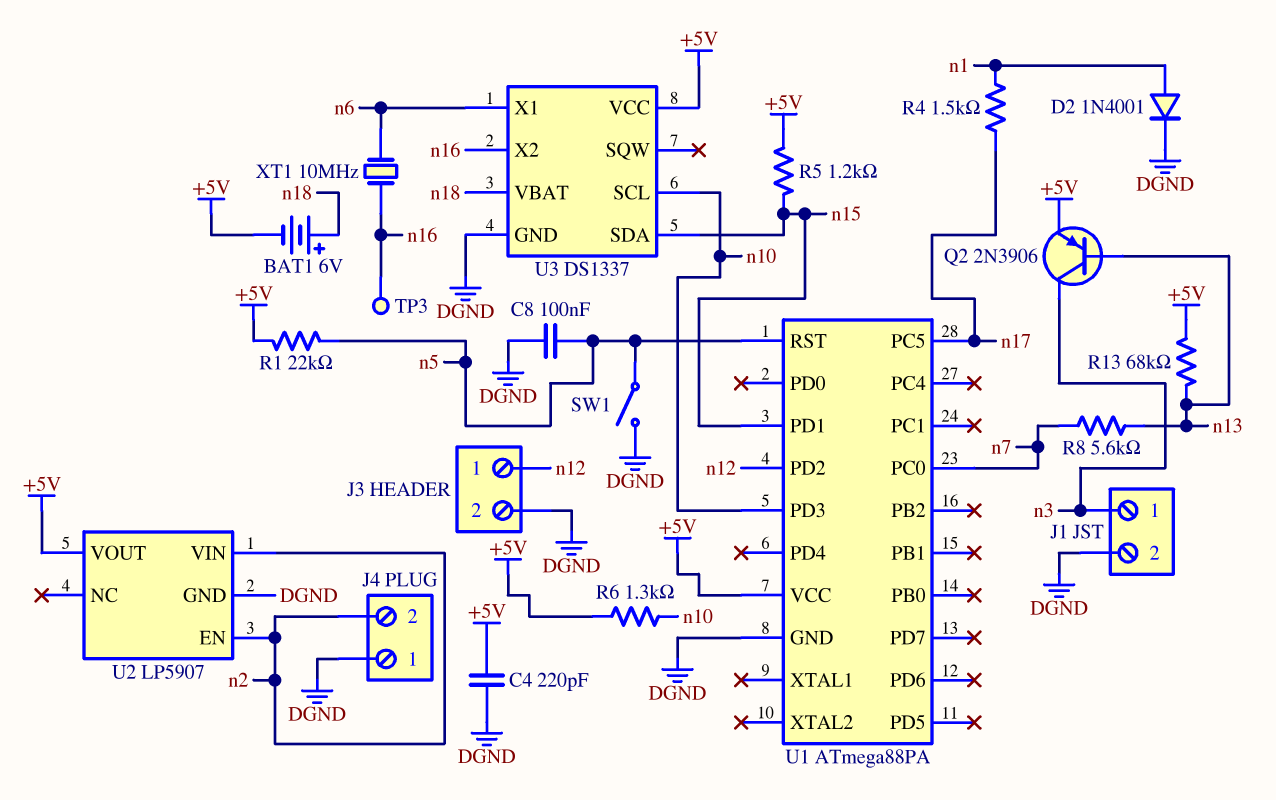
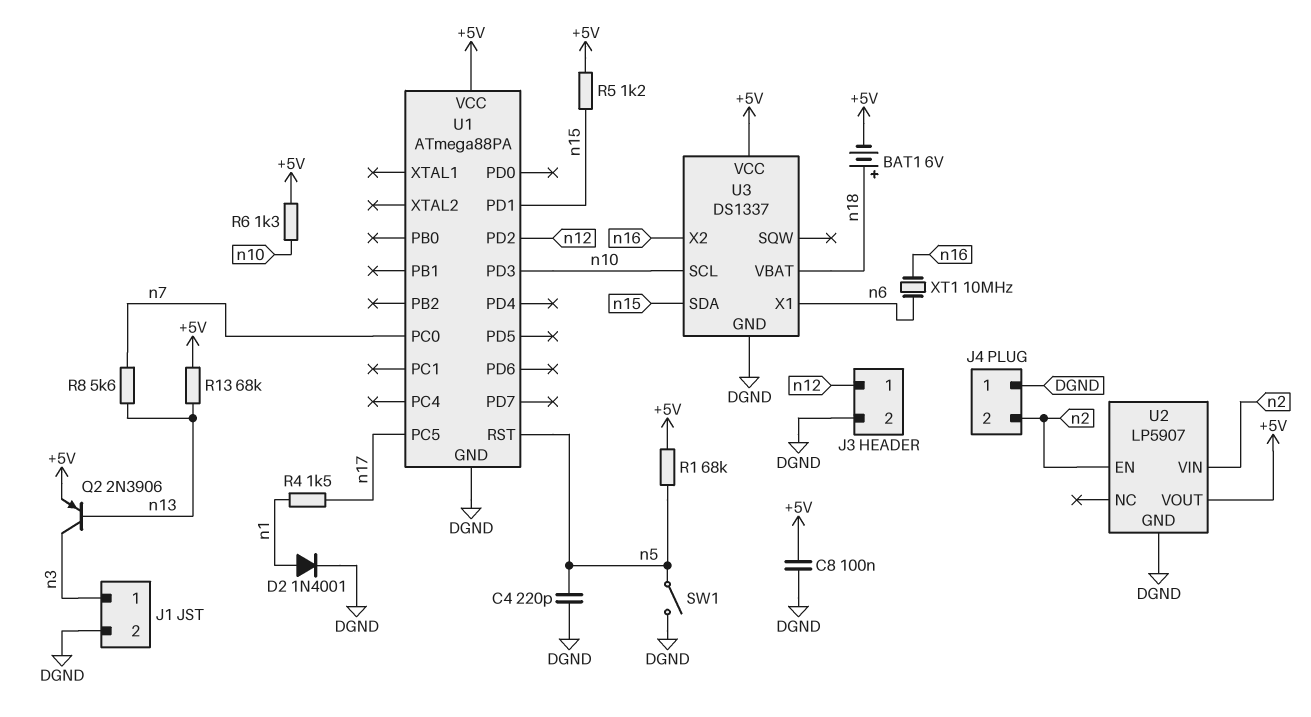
C4: 220pF (+5V, DGND) -> 220pF (DGND, n5)
C8: 100nF (DGND, n5) -> 100nF (+5V, DGND)
R1: 22k (+5V, n5) -> 68k (+5V, n5)
TP3: test point (n16) -> none

